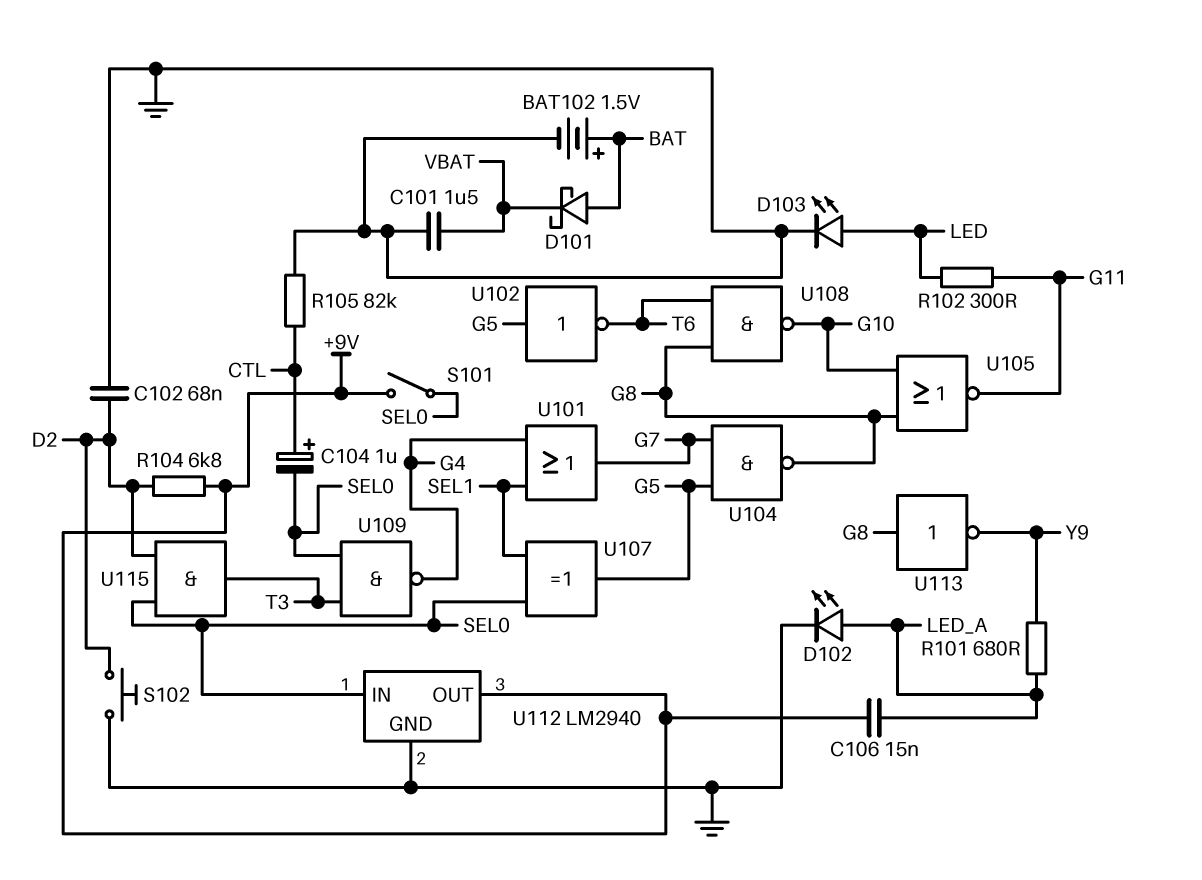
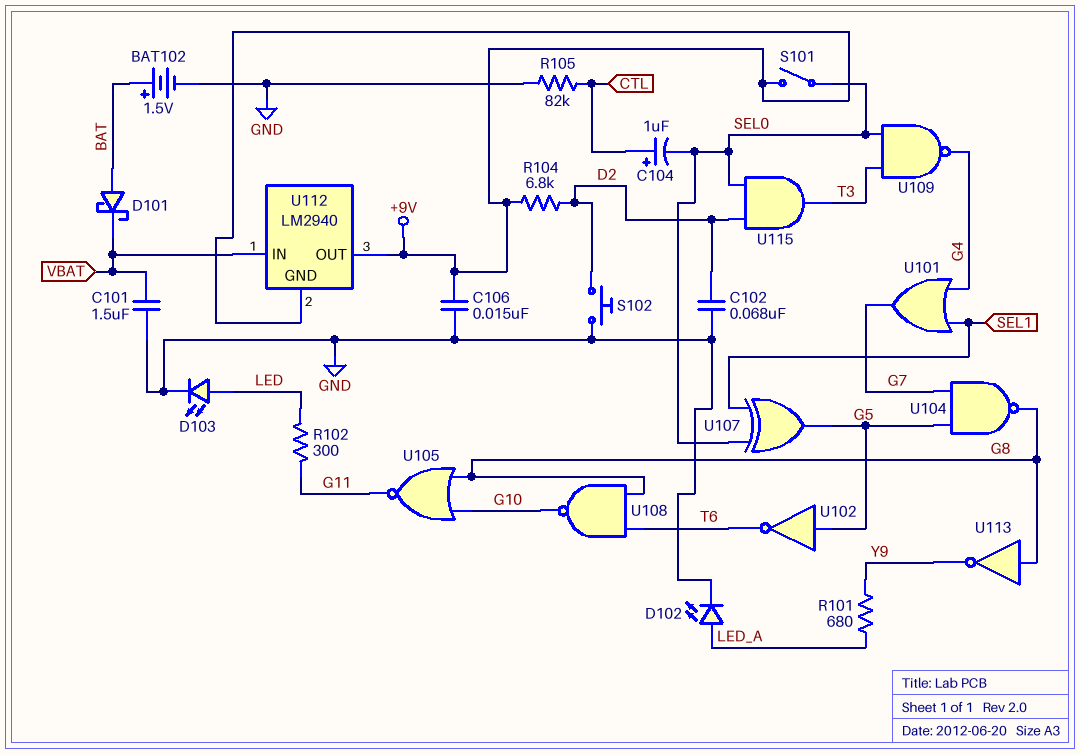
C106: 15nF (+9V, LED_A) -> 15nF (+9V, GND)
U112 pin GND: GND -> +9V
U112 pin IN: SEL0 -> VBAT

